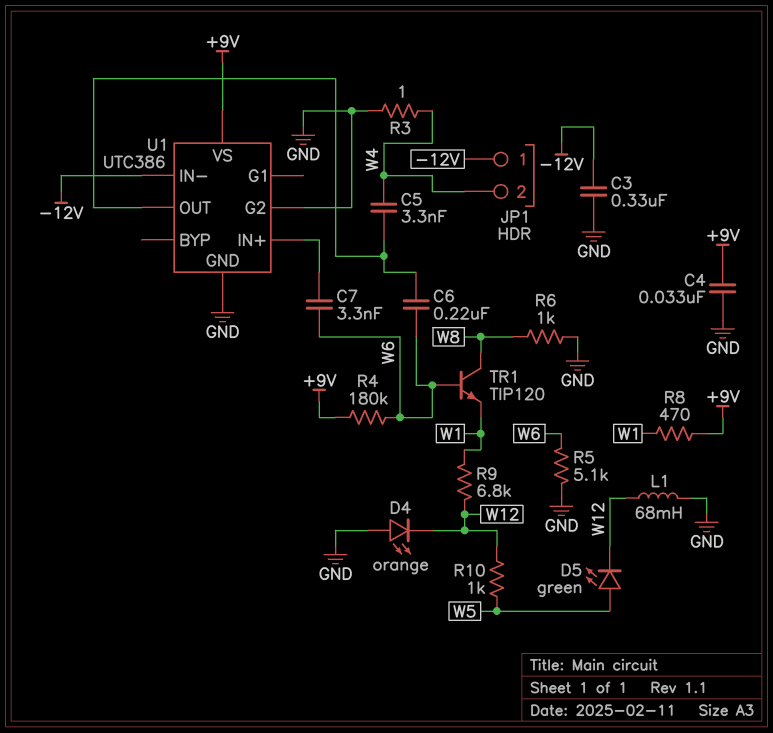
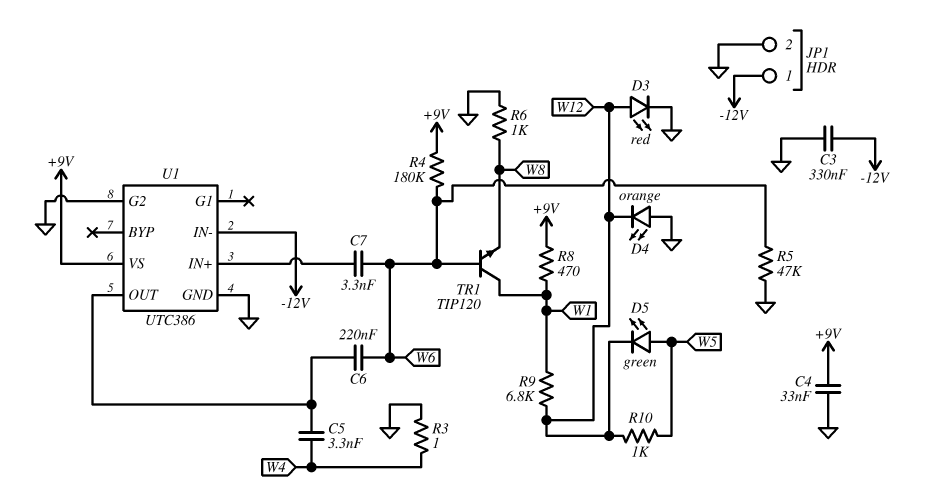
D3: none -> LED red (A W12, K GND)
JP1 pin 2: W4 -> GND
L1: 68mH (GND, W12) -> none
R5: 5.1k (GND, W6) -> 47k (GND, W6)
TR1: NPN TIP120 (B W6, C W8, E W1) -> NPN TIP120 (B W6, C W1, E W8)

